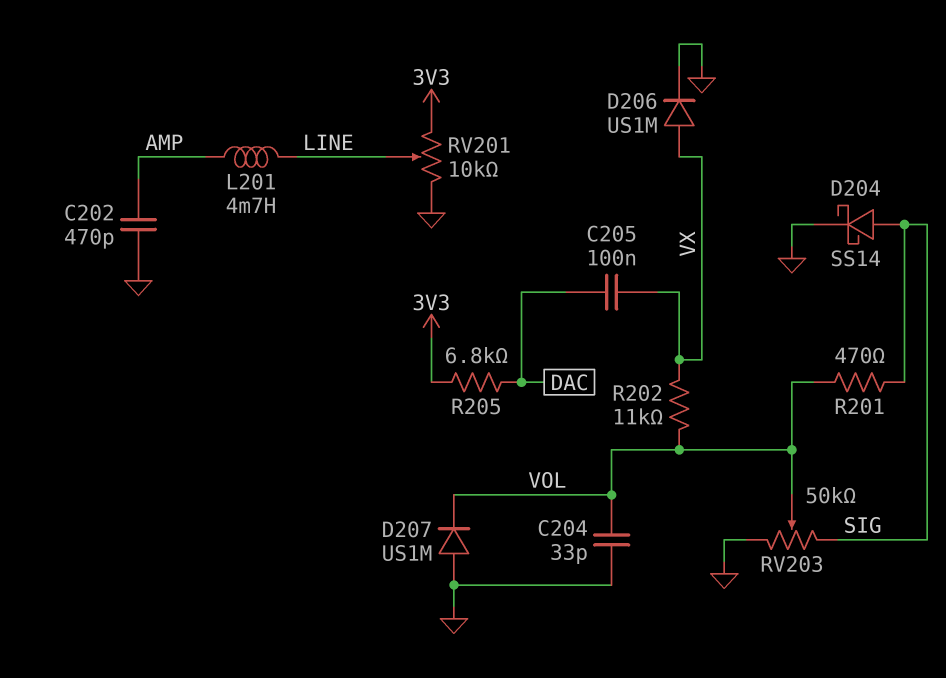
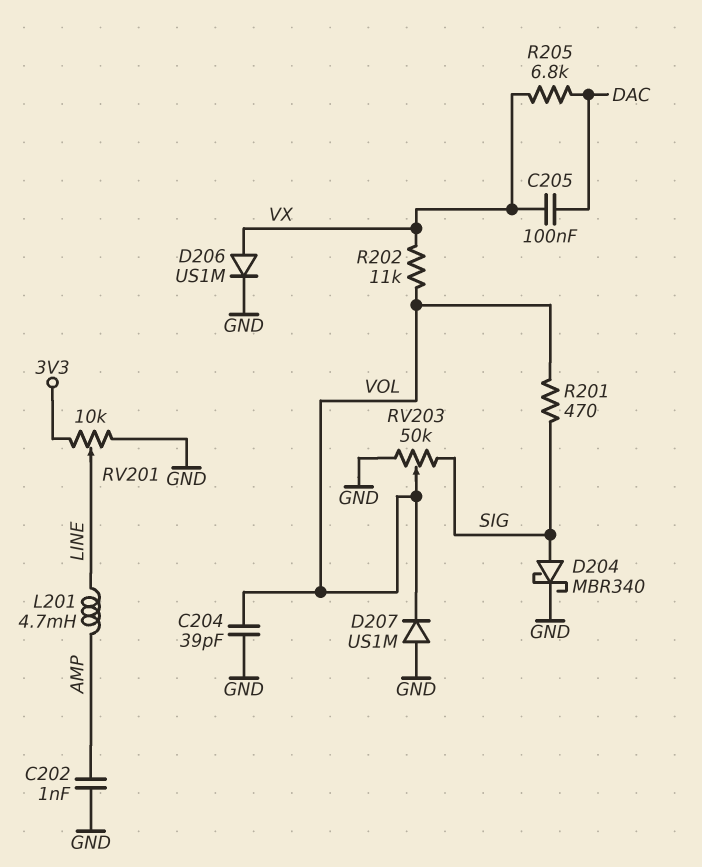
C202: 470pF (AMP, GND) -> 1nF (AMP, GND)
C204: 33pF (GND, VOL) -> 39pF (GND, VOL)
D204: schottky SS14 (A SIG, K GND) -> schottky MBR340 (A SIG, K GND)
R205: 6.8k (3V3, DAC) -> 6.8k (DAC, VX)

